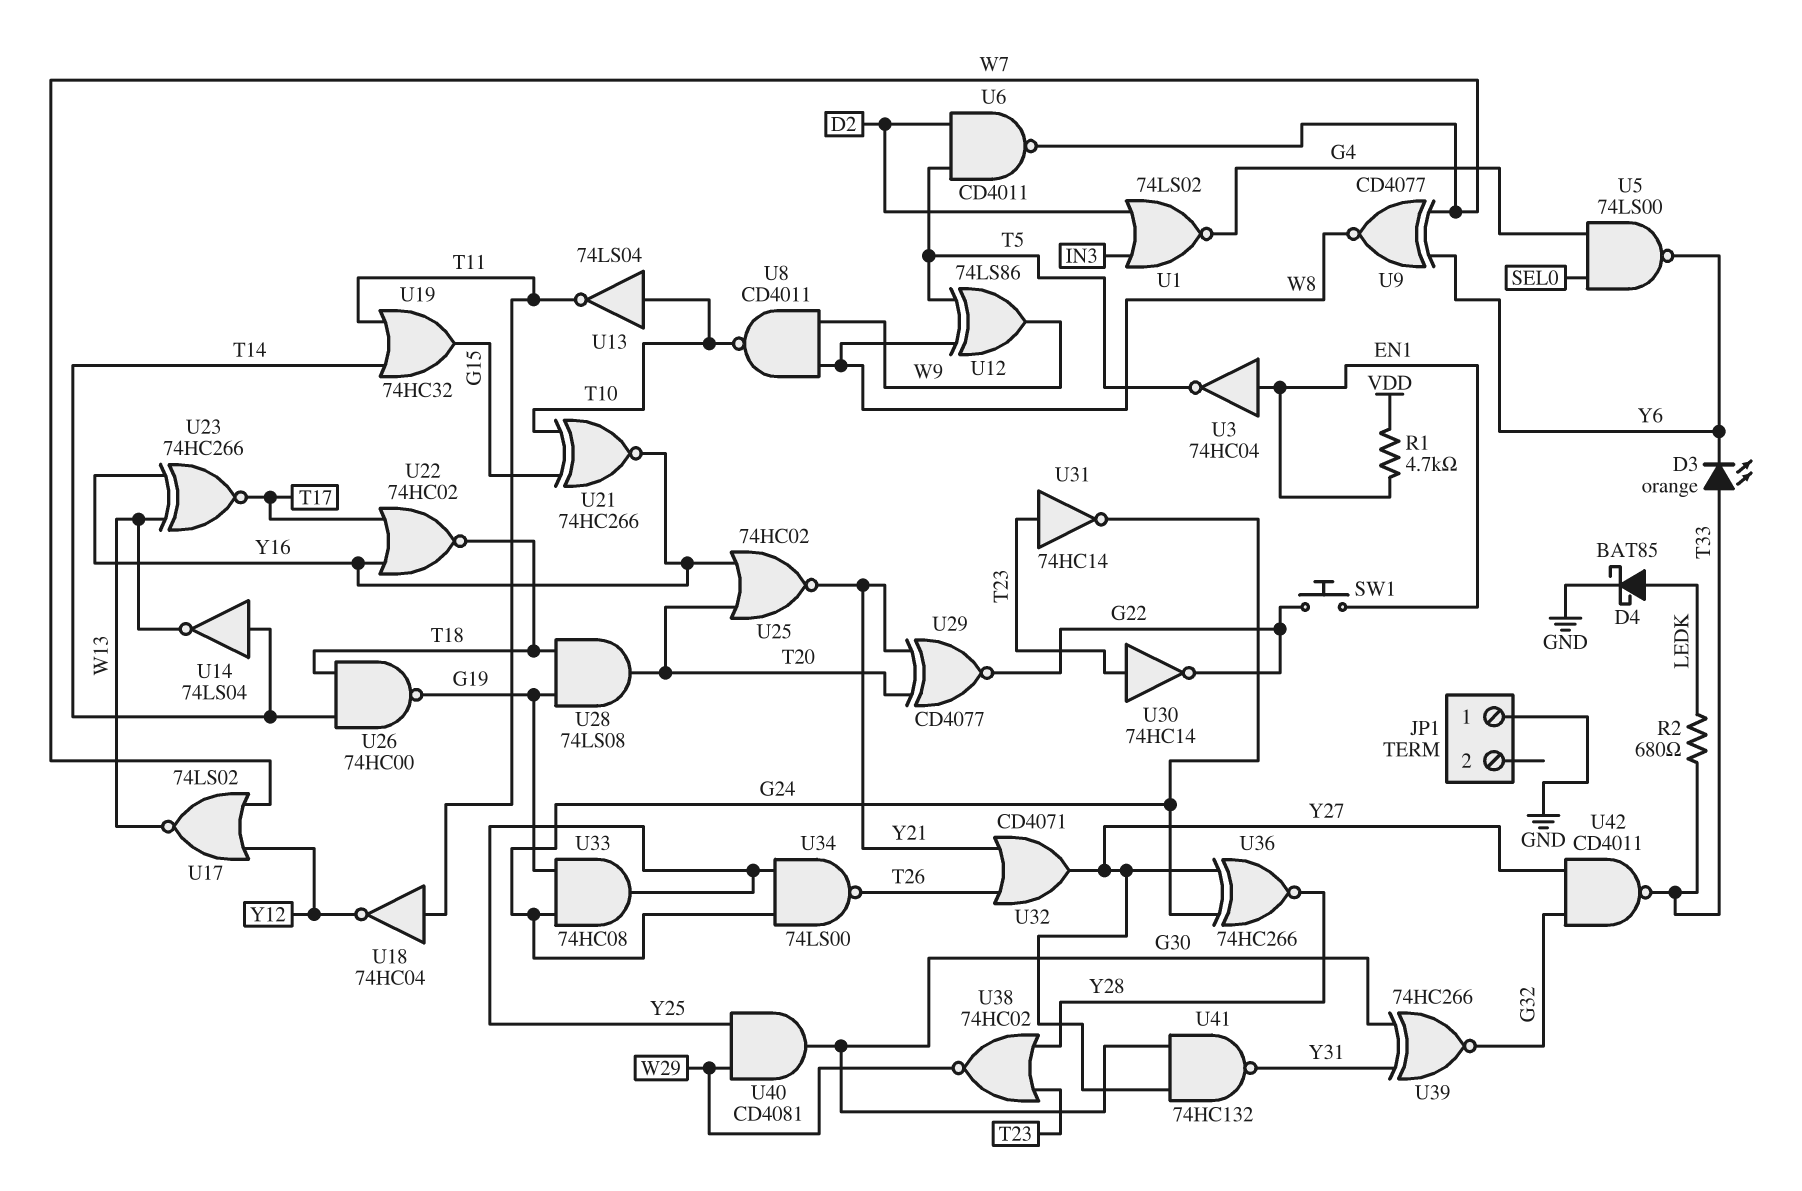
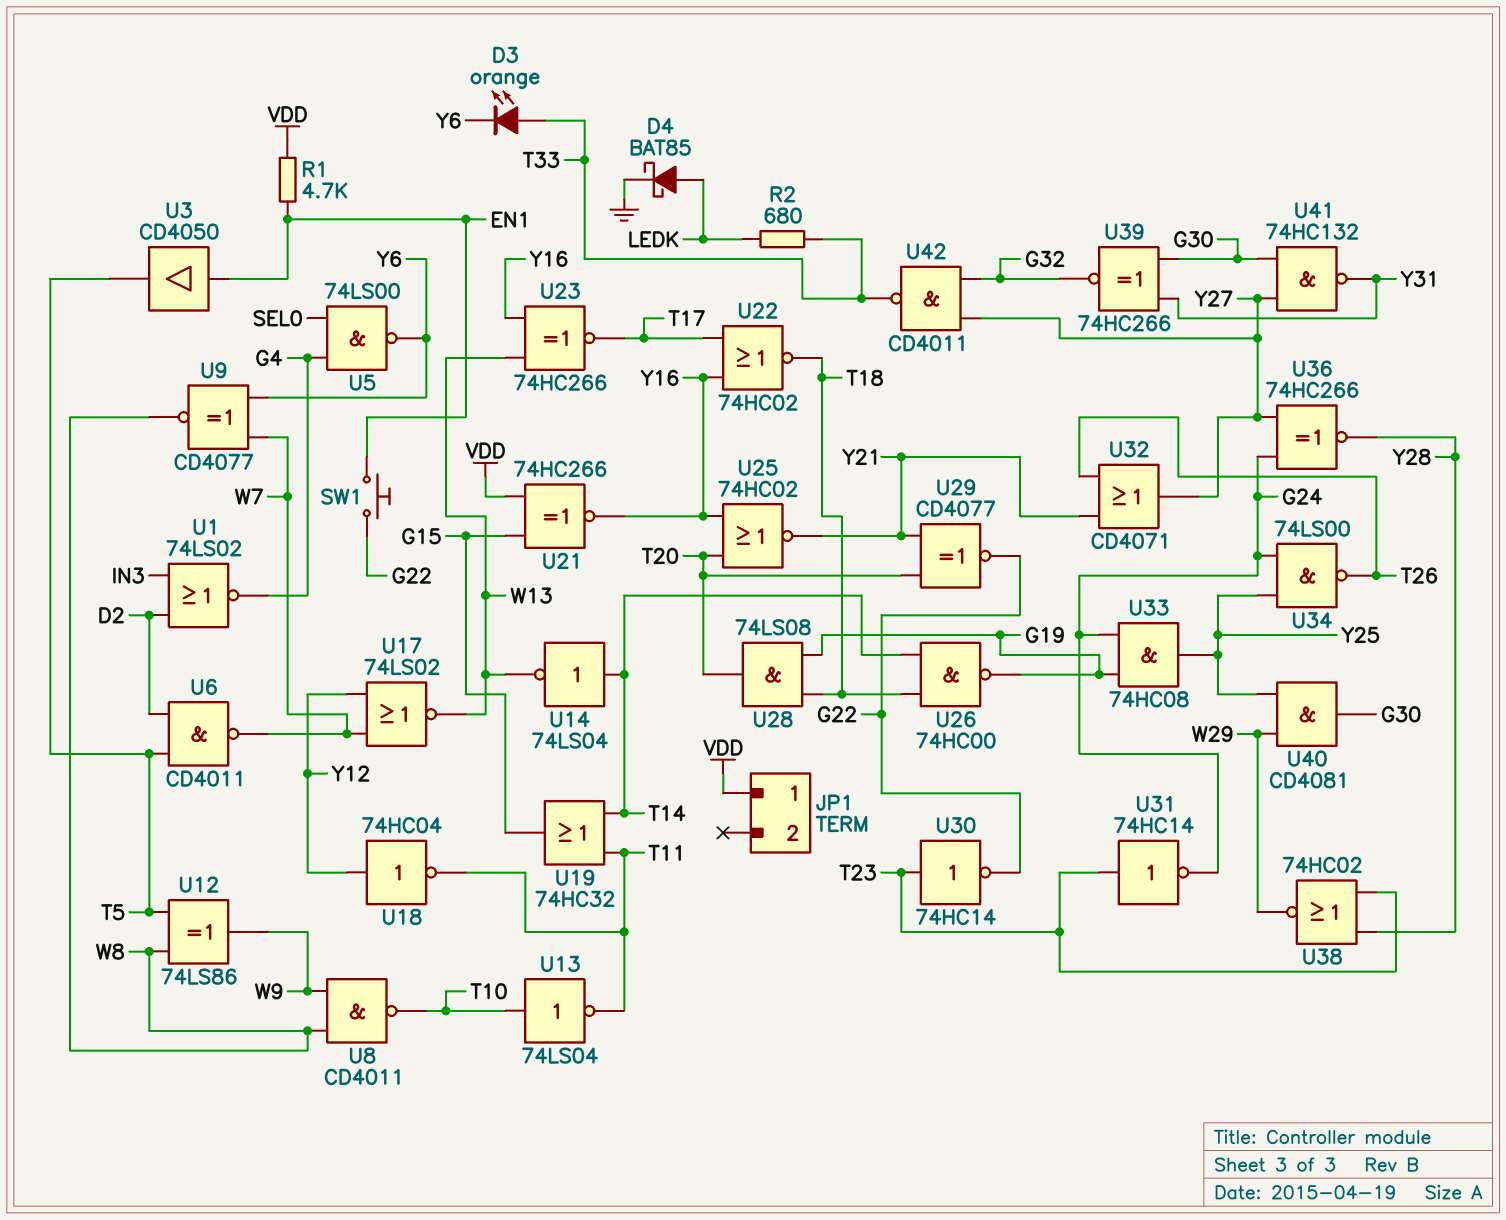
JP1 pin 1: GND -> VDD
U3: NOT 74HC04 (in EN1, out T5) -> buffer CD4050 (in EN1, out T5)
U18: NOT 74HC04 (in T11, out Y12) -> NOT 74HC04 (in Y12, out T11)
U21: XNOR 74HC266 (in G15, in T10, out Y16) -> XNOR 74HC266 (in G15, in VDD, out Y16)

